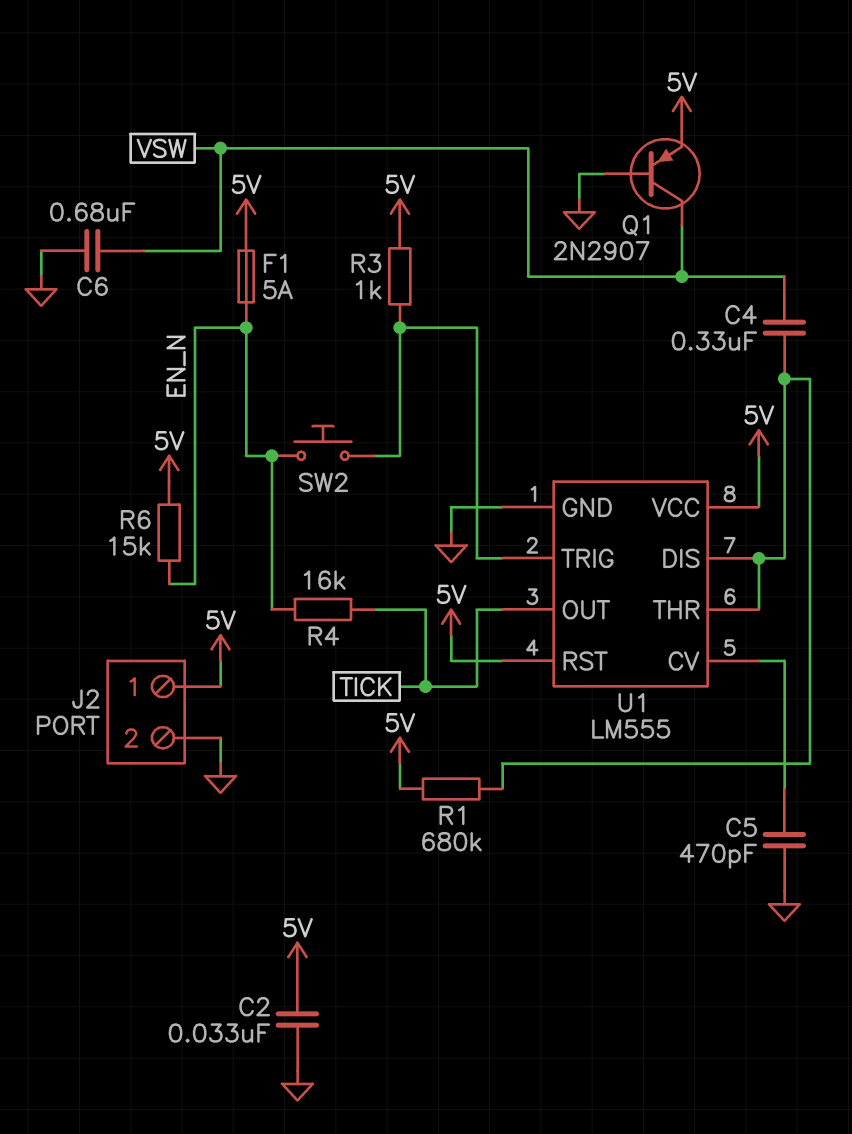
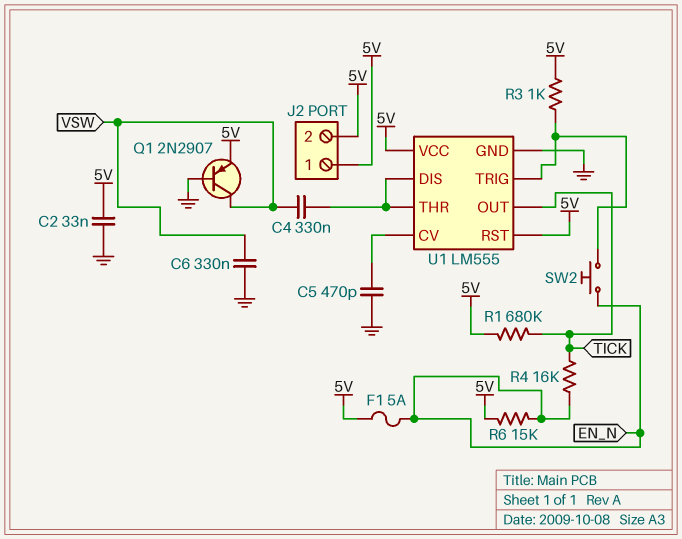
C6: 680nF (GND, VSW) -> 330nF (GND, VSW)
J2 pin 2: GND -> 5V
R1: 680k (5V, U1/DIS) -> 680k (5V, TICK)

